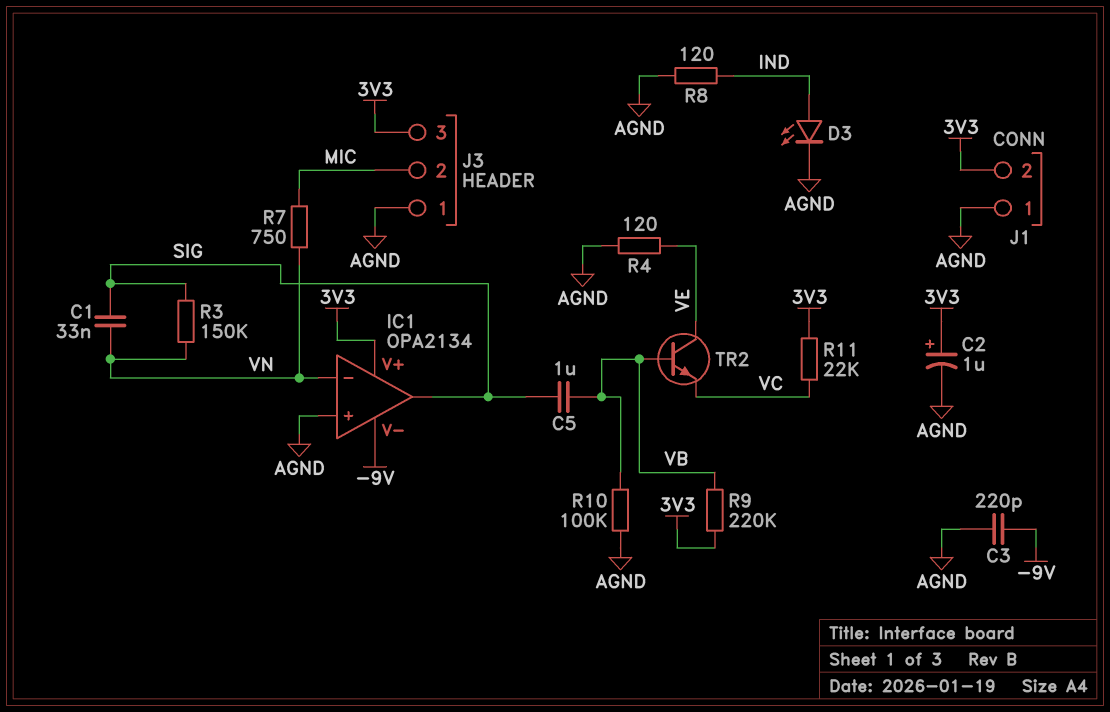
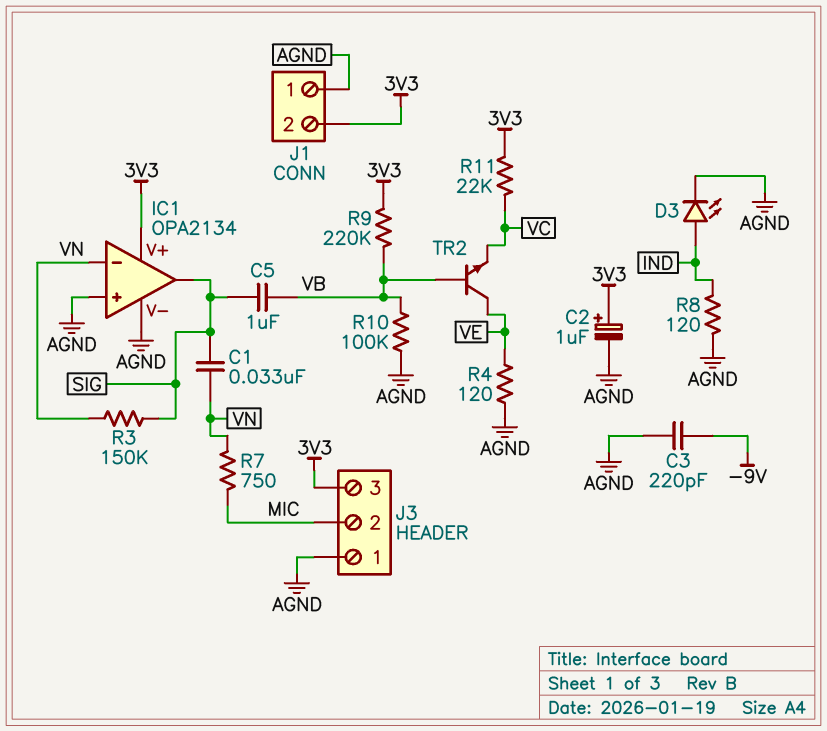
IC1 pin V-: -9V -> AGND

